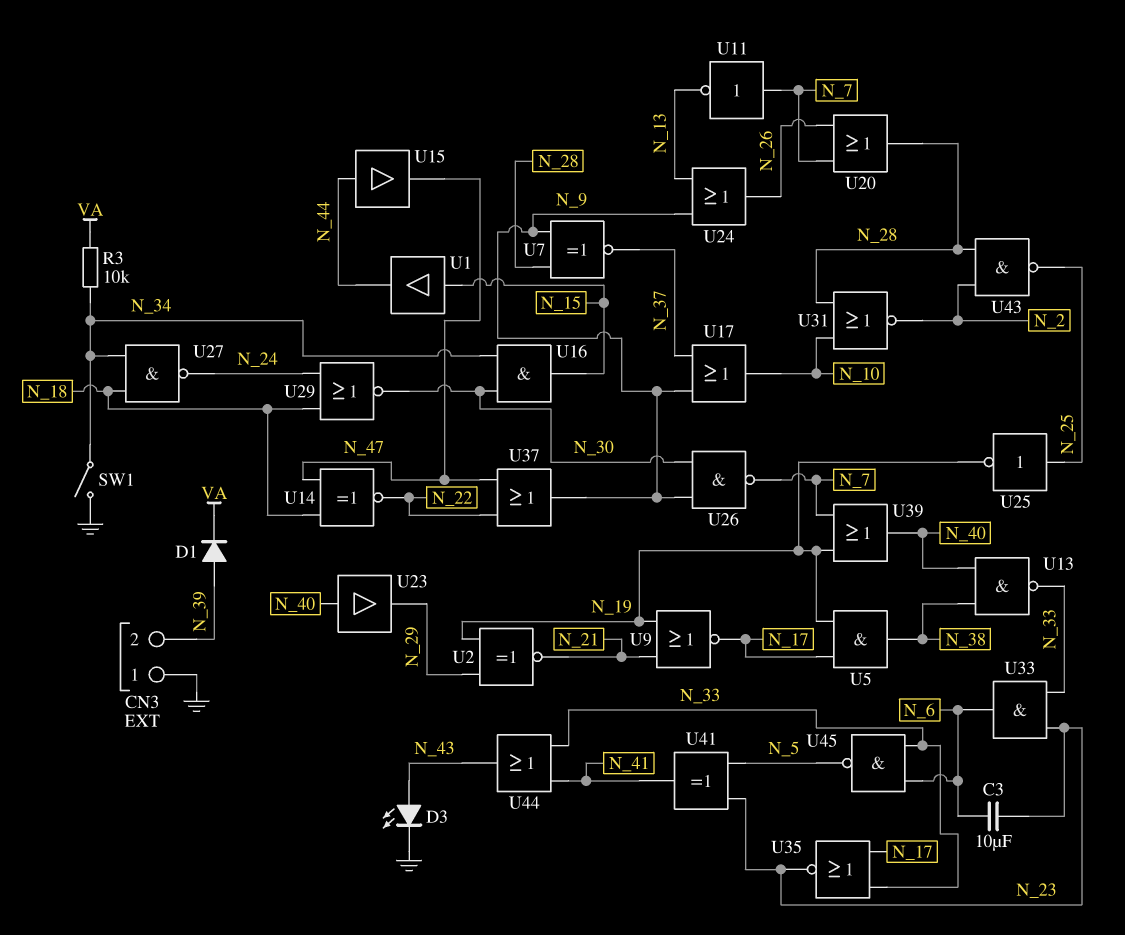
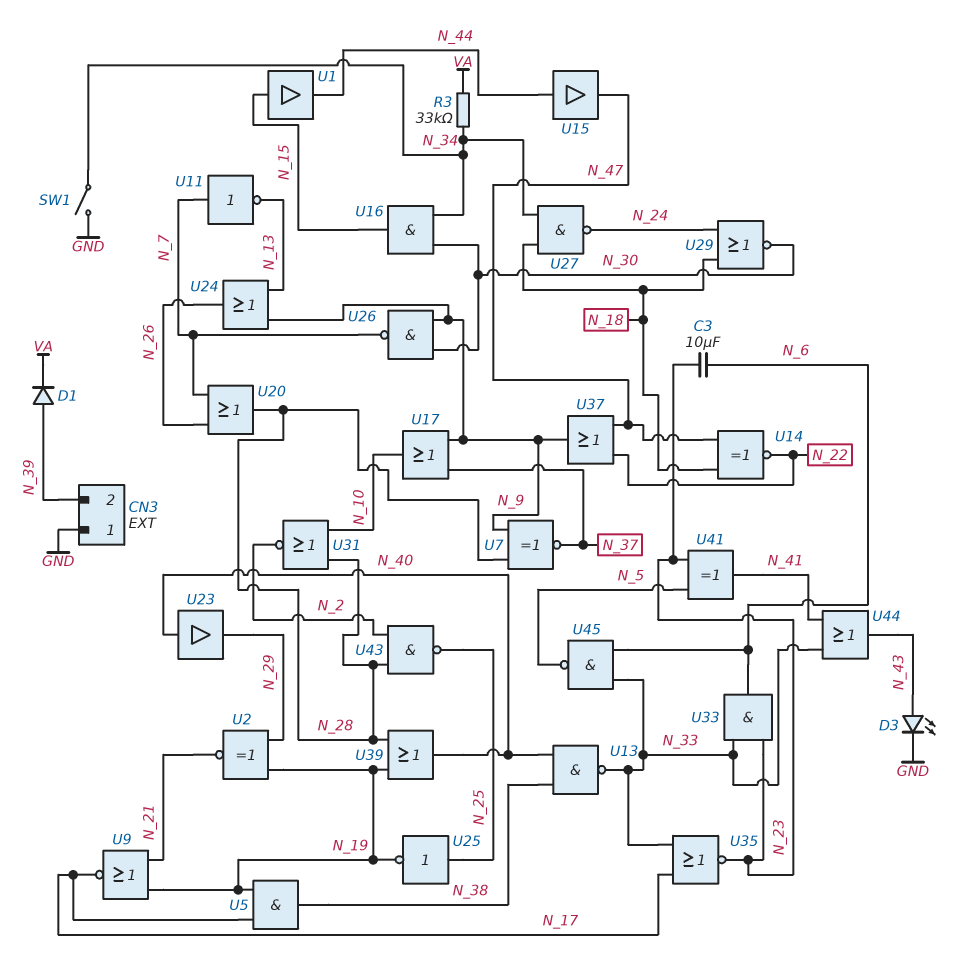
R3: 10k (N_34, VA) -> 33k (N_34, VA)
U39: OR (in N_7, in N_19, out N_40) -> OR (in N_19, in N_28, out N_40)

